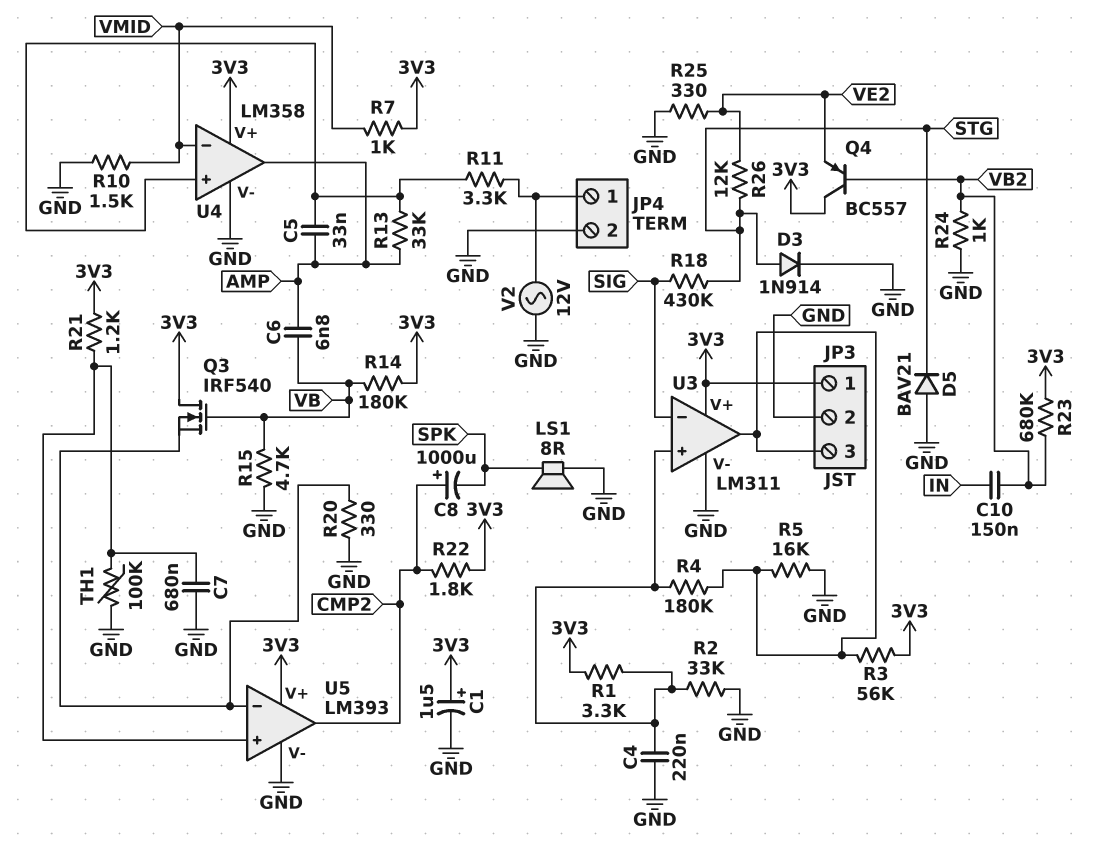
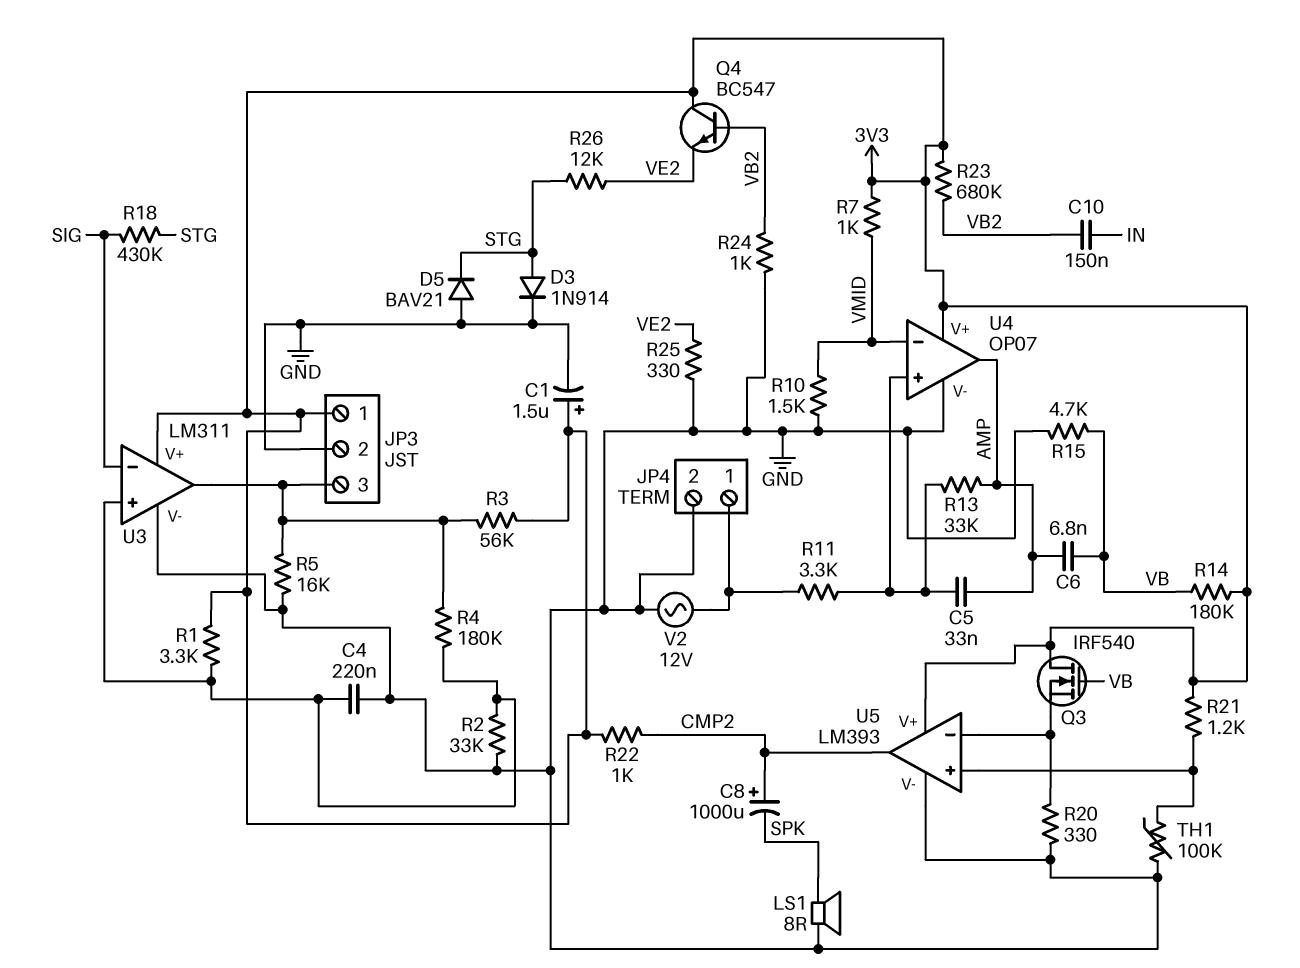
C7: 680nF (GND, U5/in+) -> none
Q4: PNP BC557 (B VB2, C 3V3, E VE2) -> NPN BC547 (B VB2, C 3V3, E VE2)
R22: 1.8k (3V3, CMP2) -> 1k (3V3, CMP2)
U4: LM358 -> OP07

